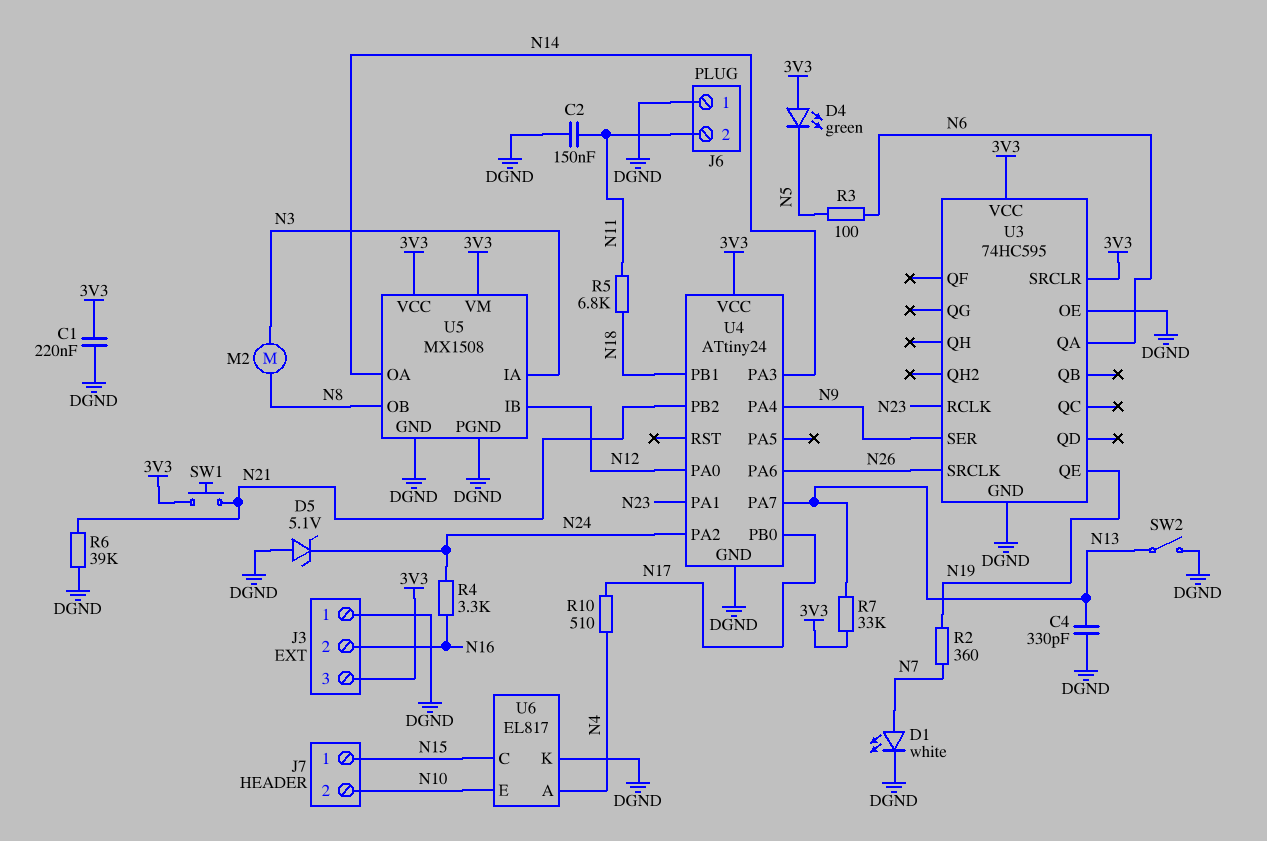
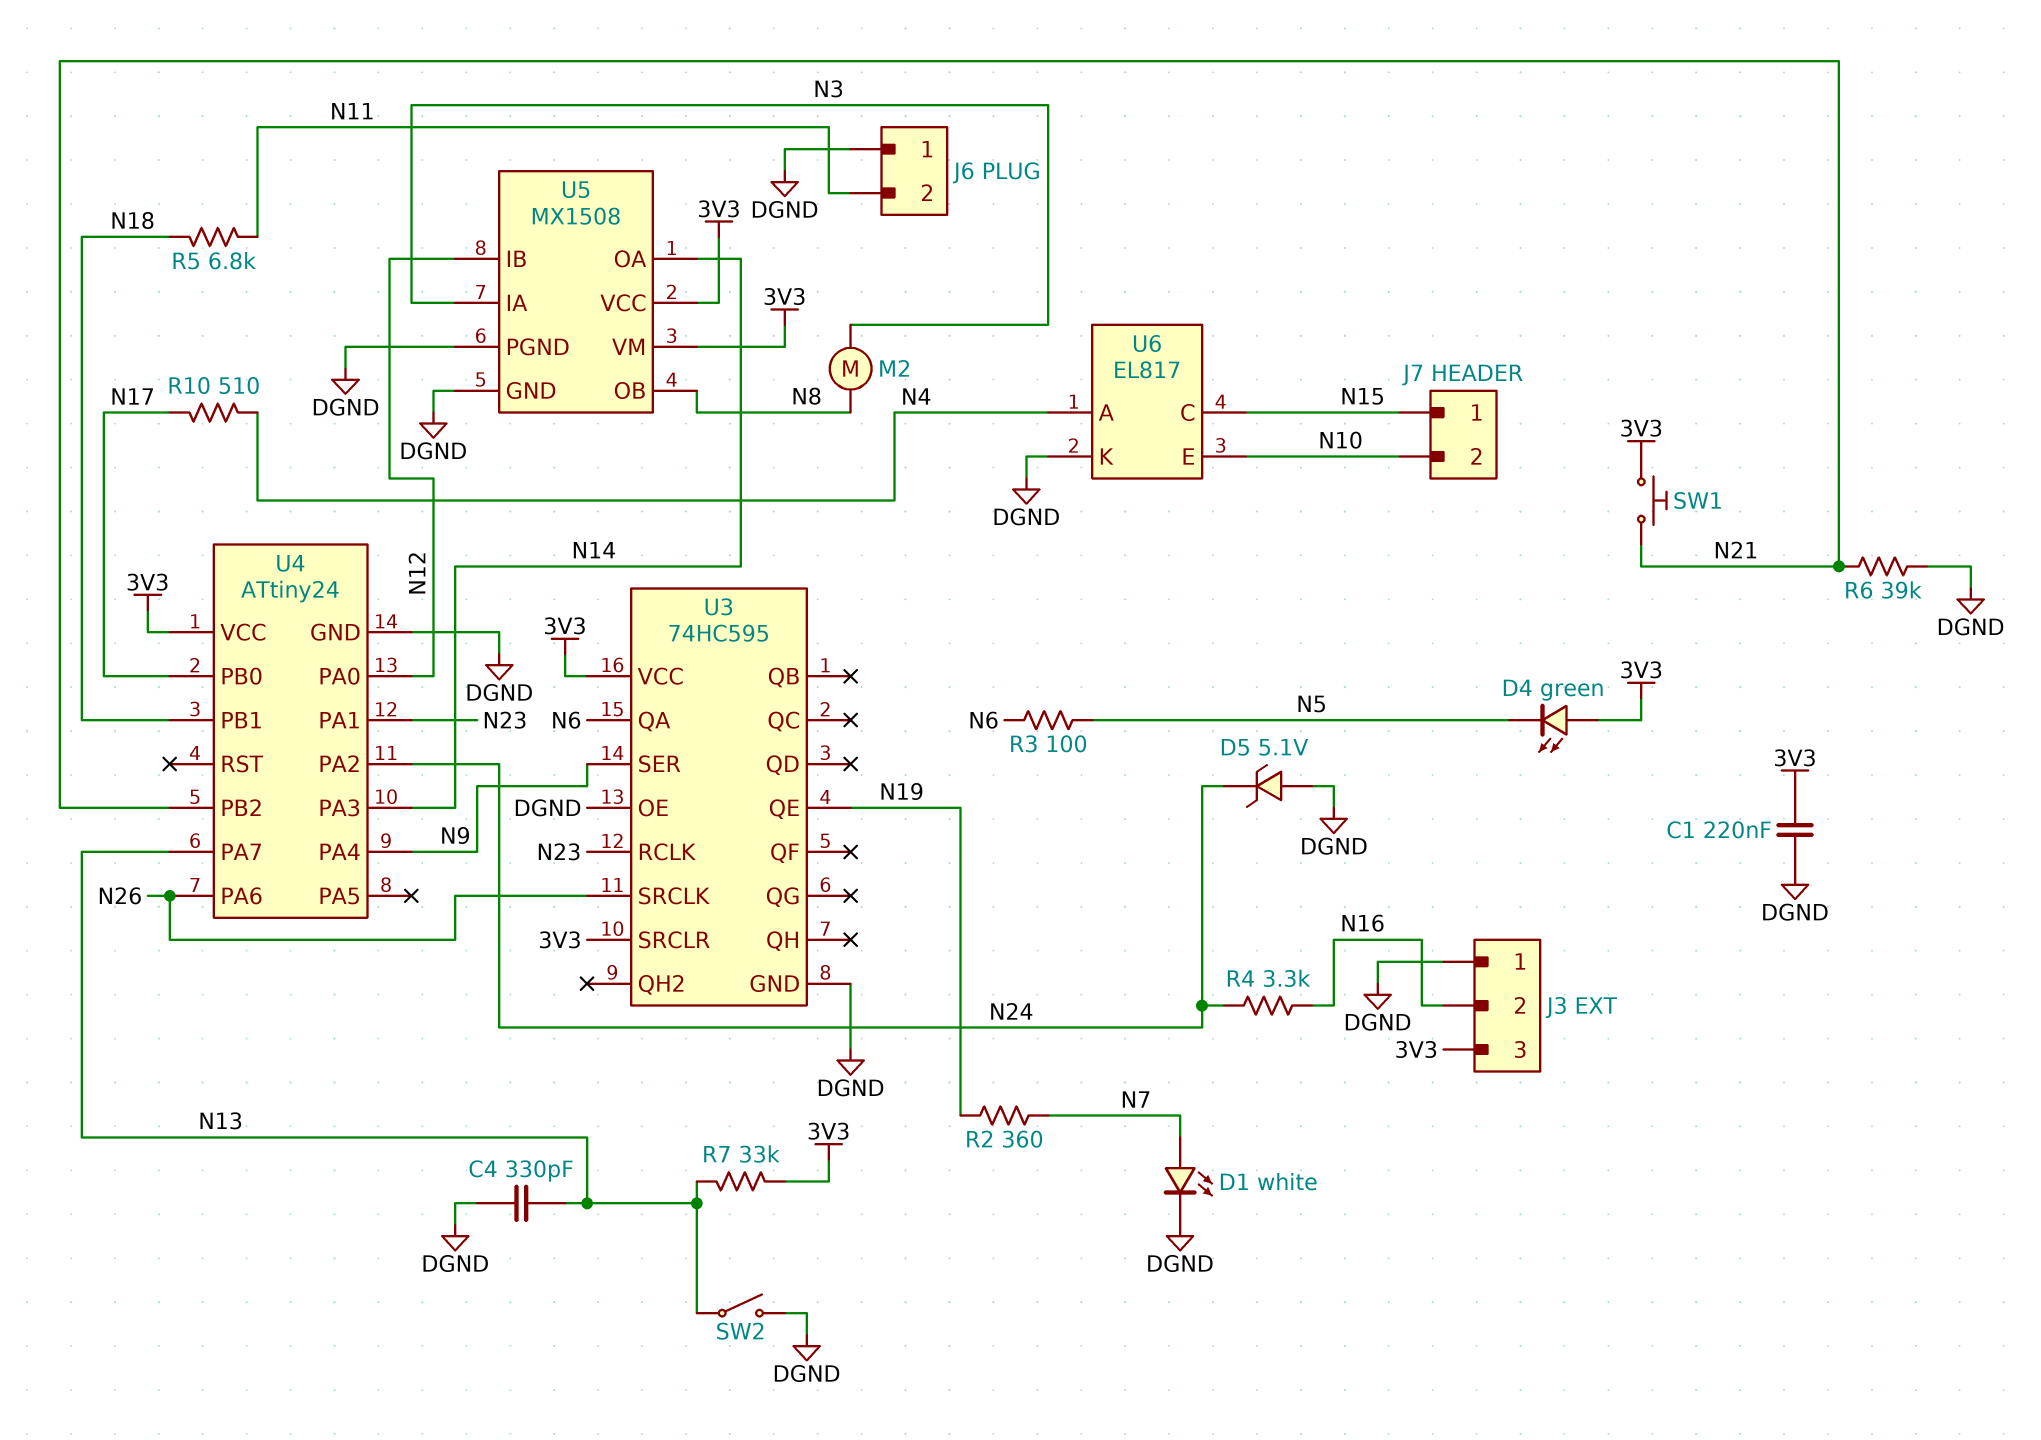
C2: 150nF (DGND, N11) -> none

